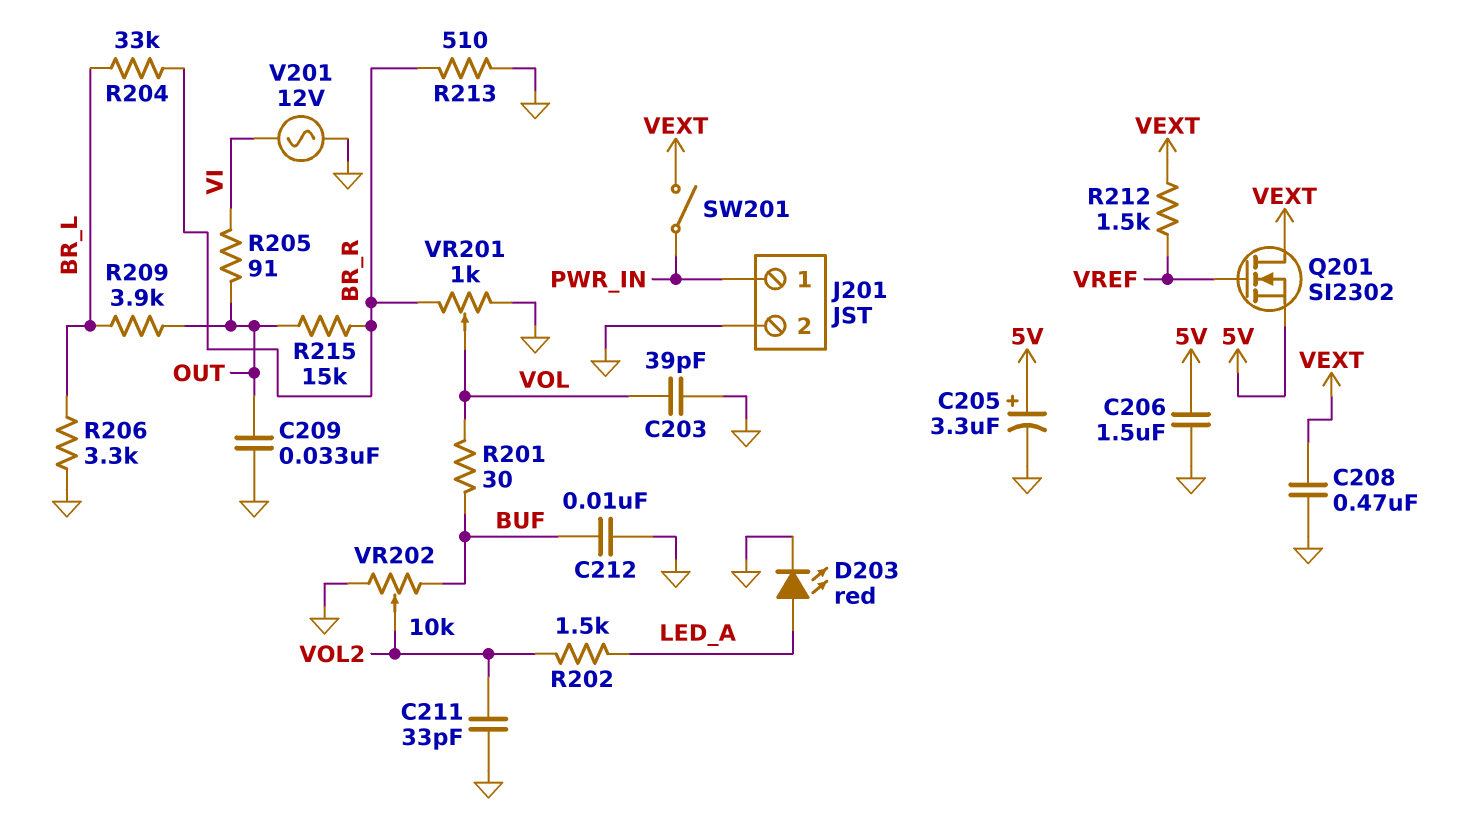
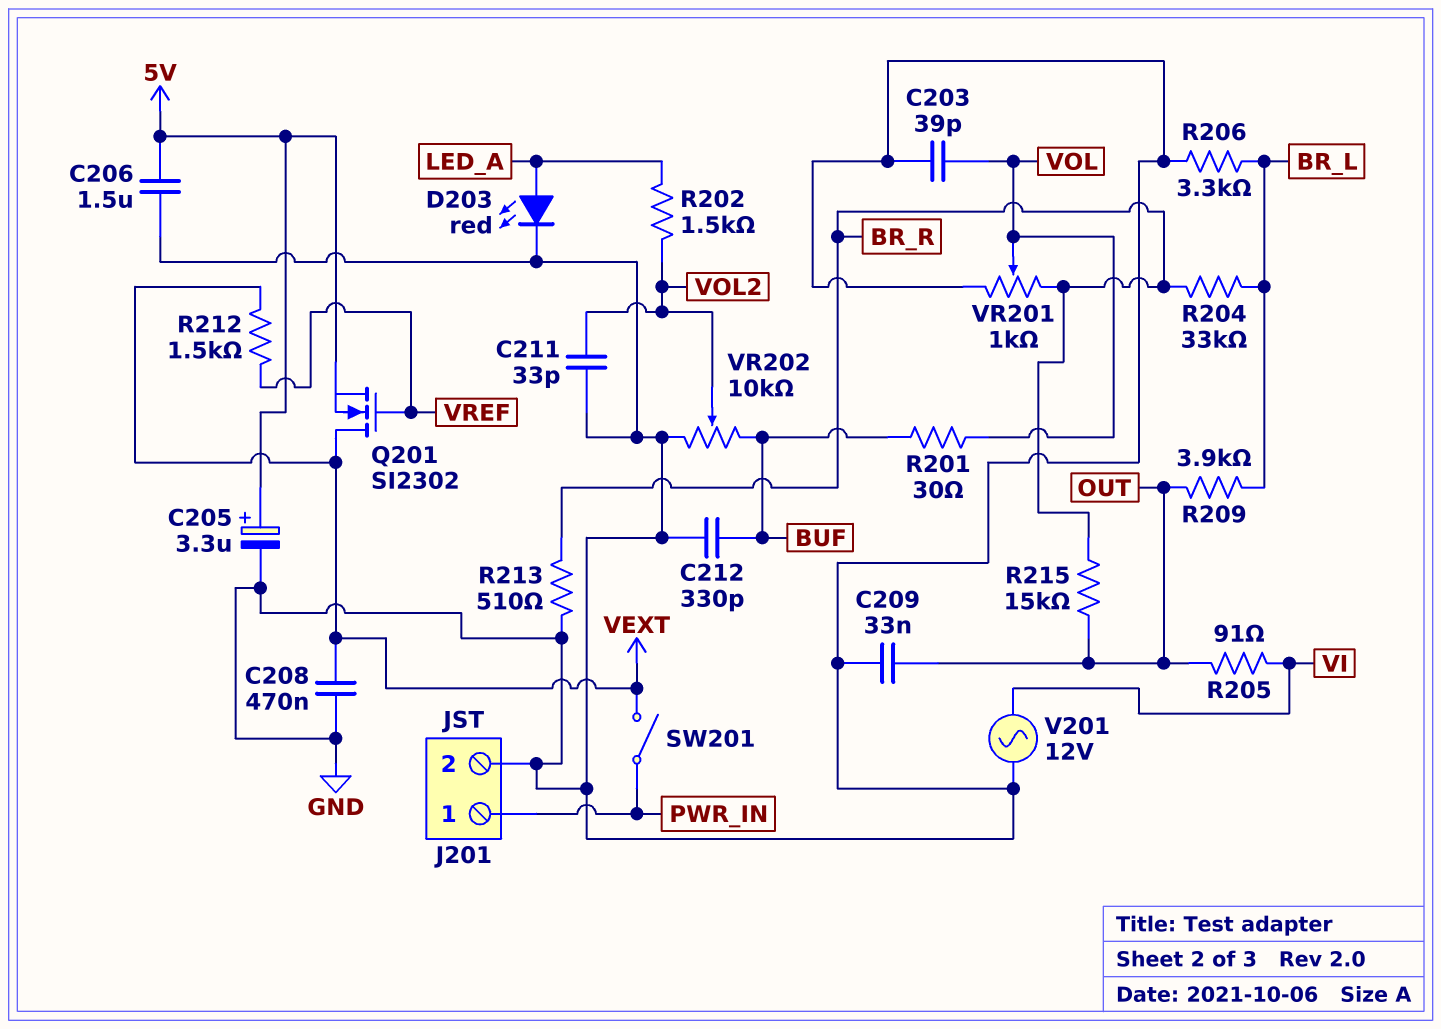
C212: 10nF (BUF, GND) -> 330pF (BUF, GND)

